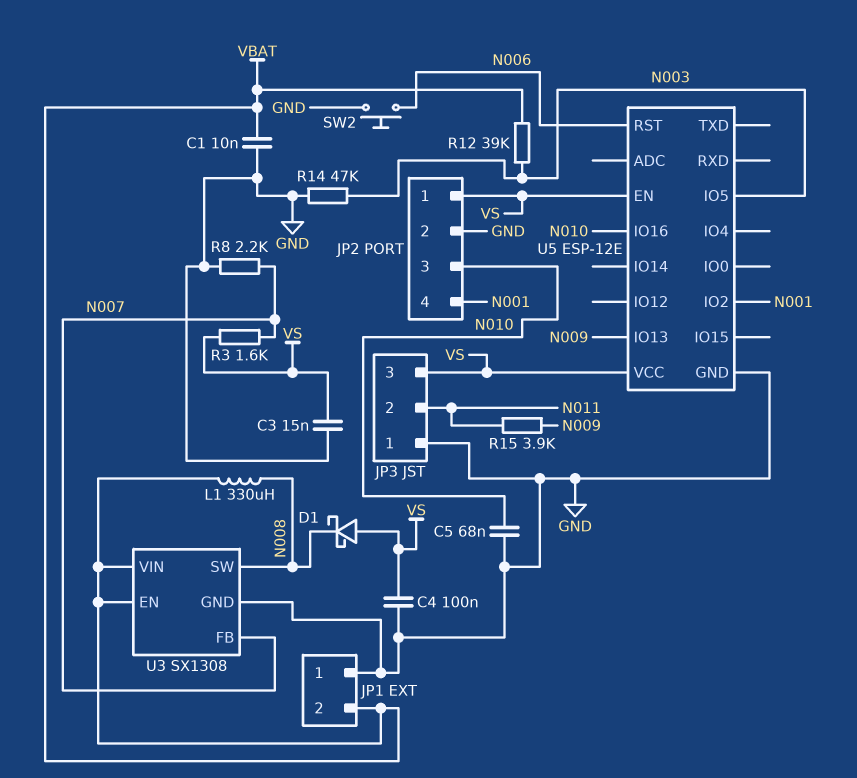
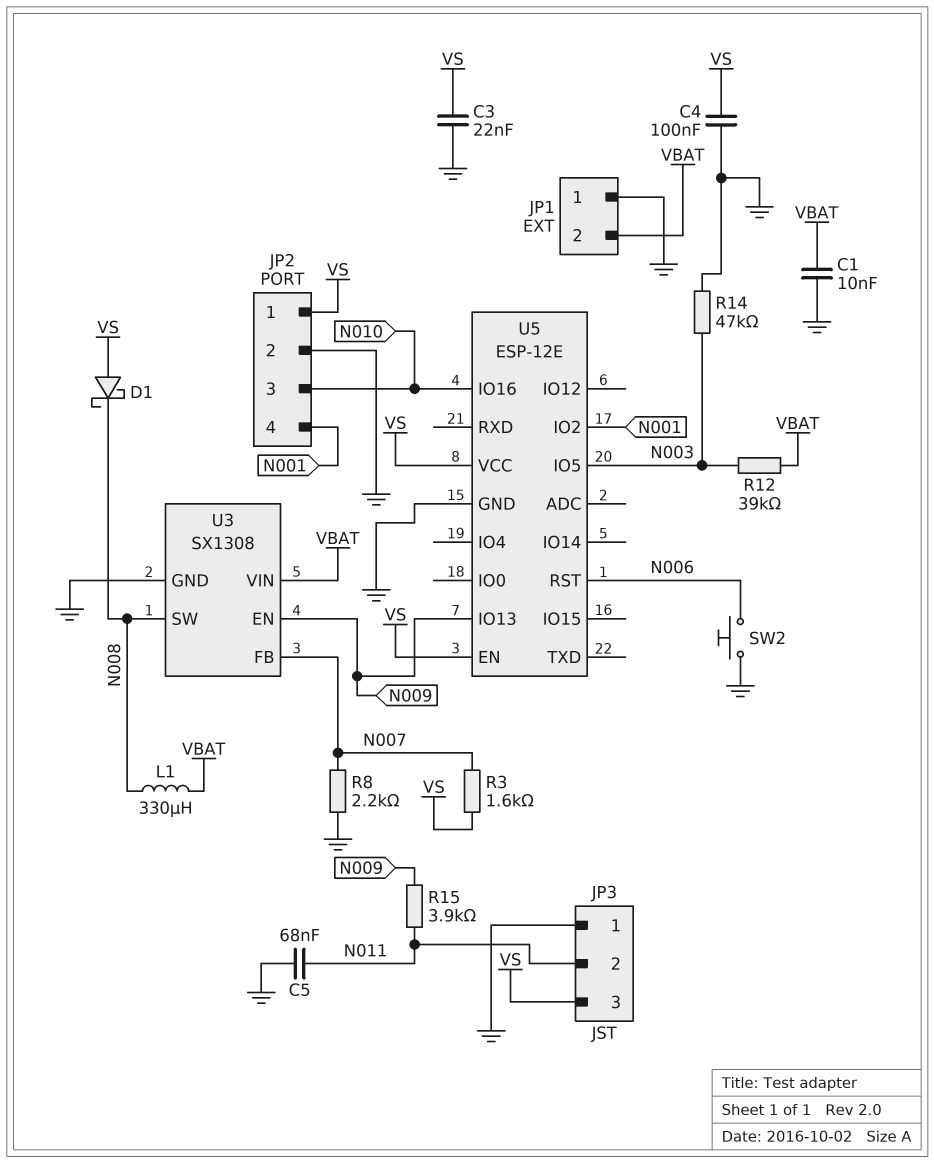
C3: 15nF (GND, VS) -> 22nF (GND, VS)
C5: 68nF (GND, N010) -> 68nF (GND, N011)
U3 pin EN: VBAT -> N009

